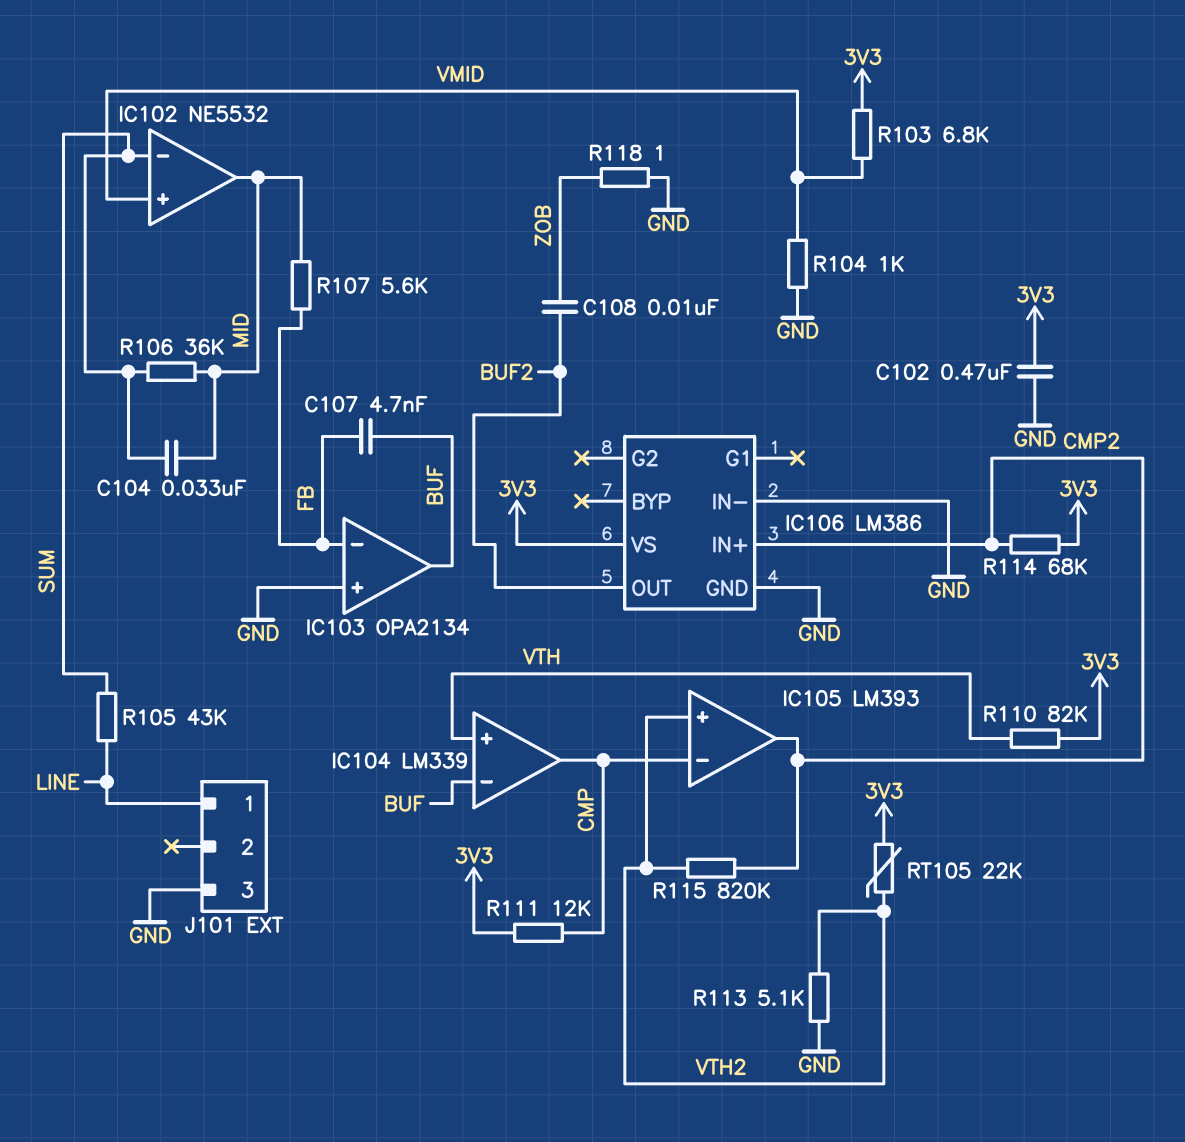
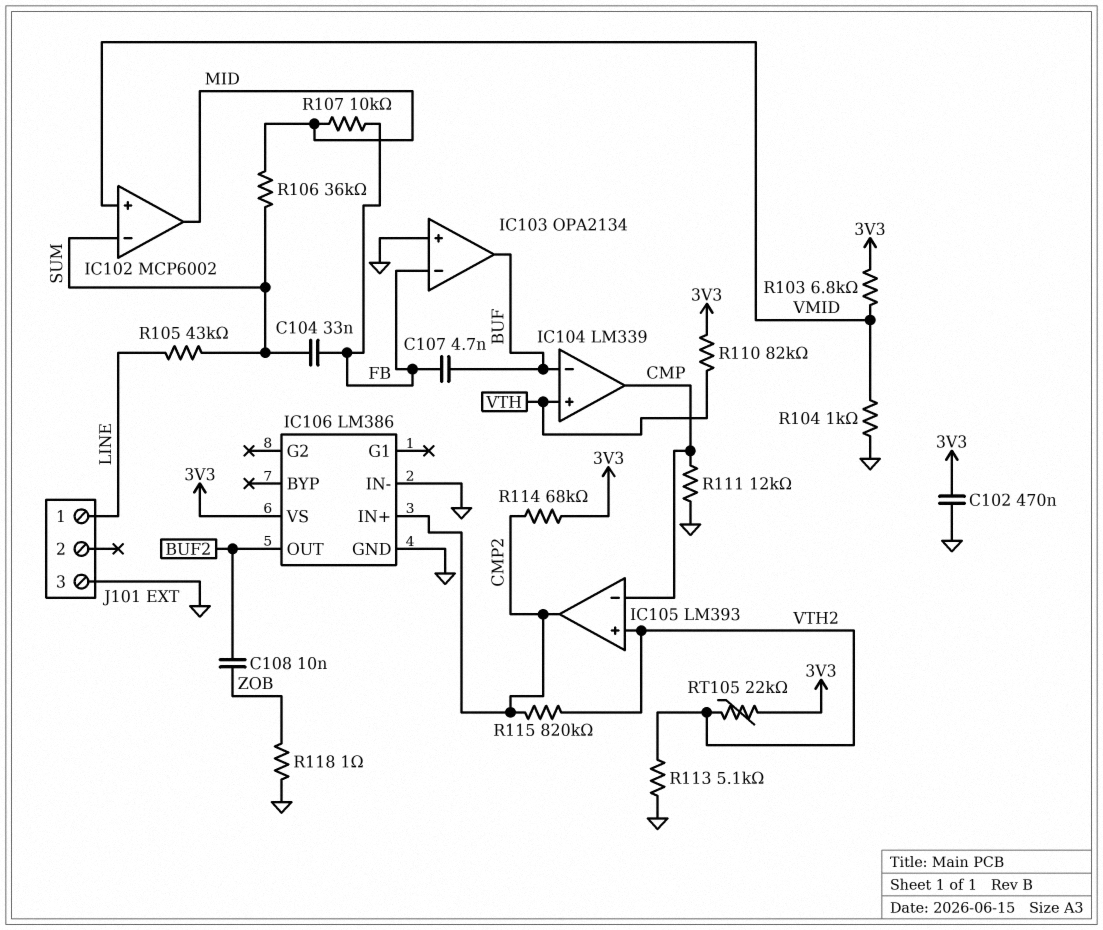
C104: 33nF (MID, SUM) -> 33nF (FB, SUM)
IC102: NE5532 -> MCP6002
R107: 5.6k (FB, MID) -> 10k (FB, MID)
R111: 12k (3V3, CMP) -> 12k (CMP, GND)

